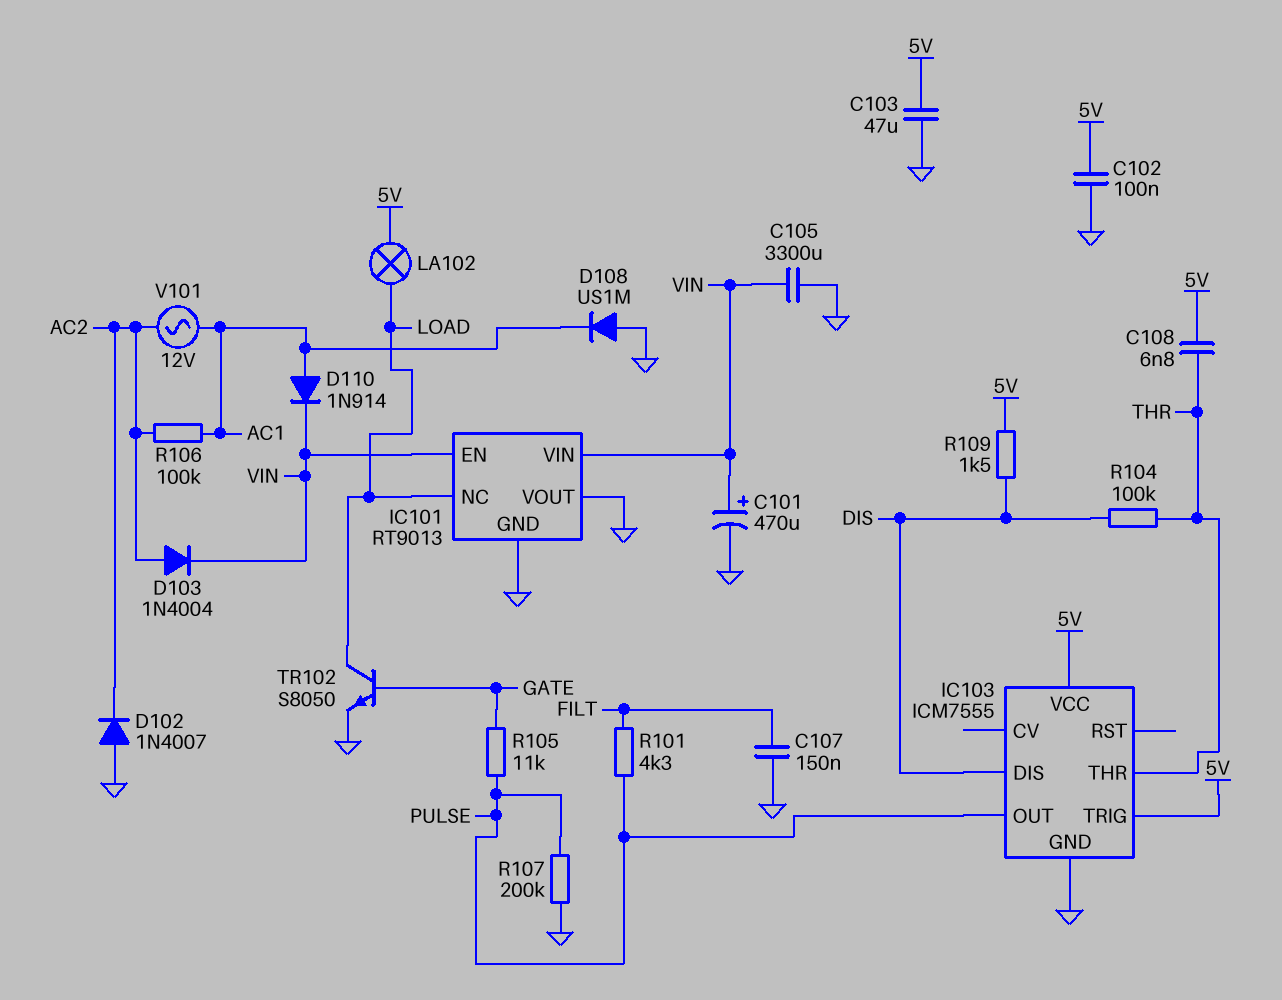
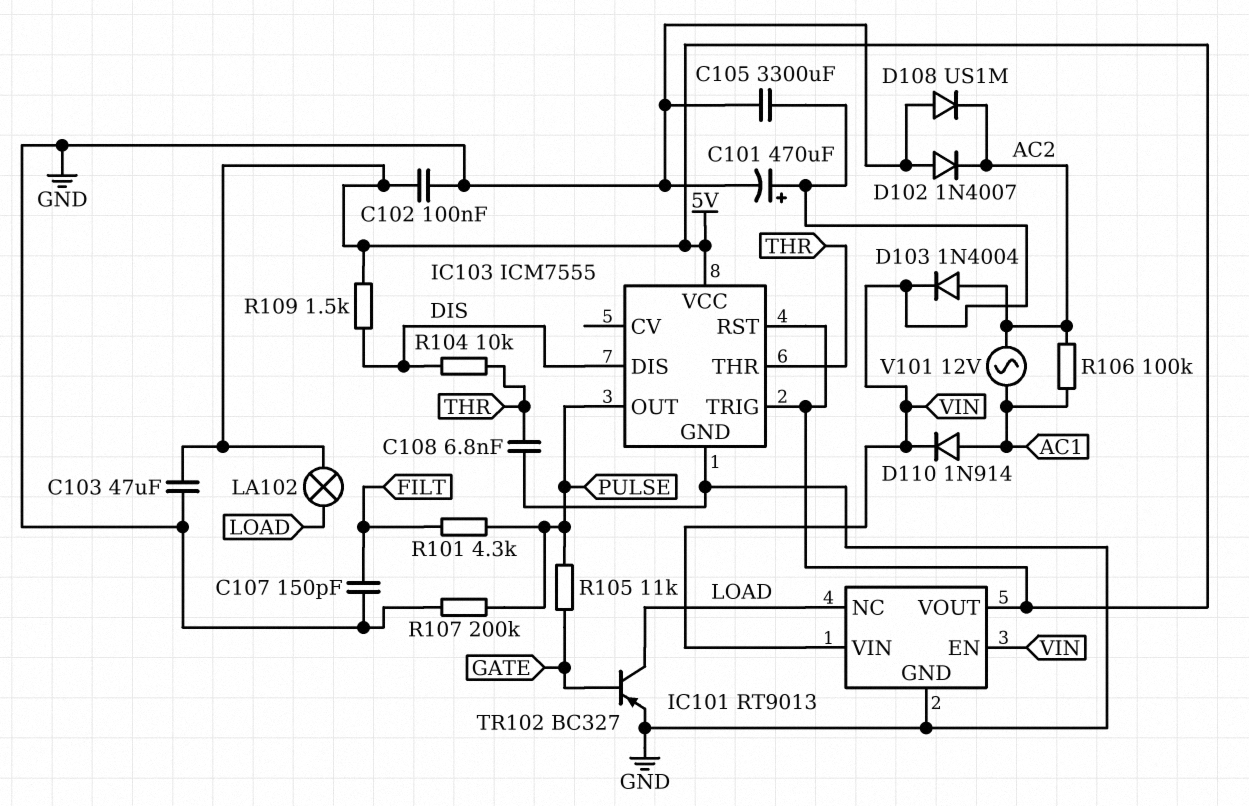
C107: 150nF (FILT, GND) -> 150pF (FILT, GND)
C108: 6.8nF (5V, THR) -> 6.8nF (GND, THR)
D108: diode US1M (A GND, K AC1) -> diode US1M (A GND, K AC2)
IC101 pin VOUT: GND -> 5V
IC103 pin RST: none -> 5V
R104: 100k (DIS, THR) -> 10k (DIS, THR)
TR102: NPN S8050 (B GATE, C LOAD, E GND) -> PNP BC327 (B GATE, C LOAD, E GND)

